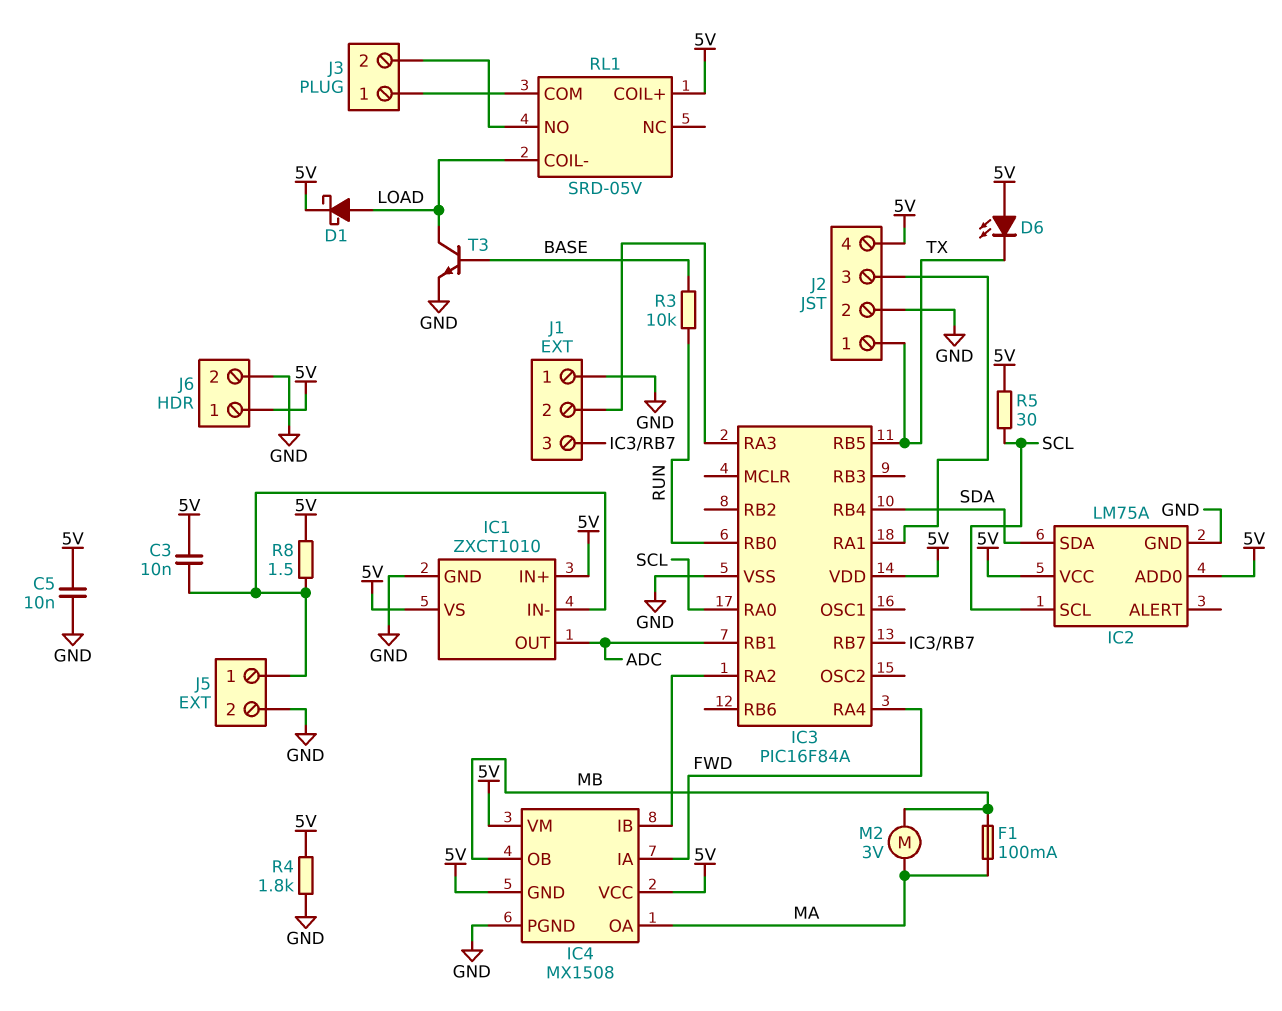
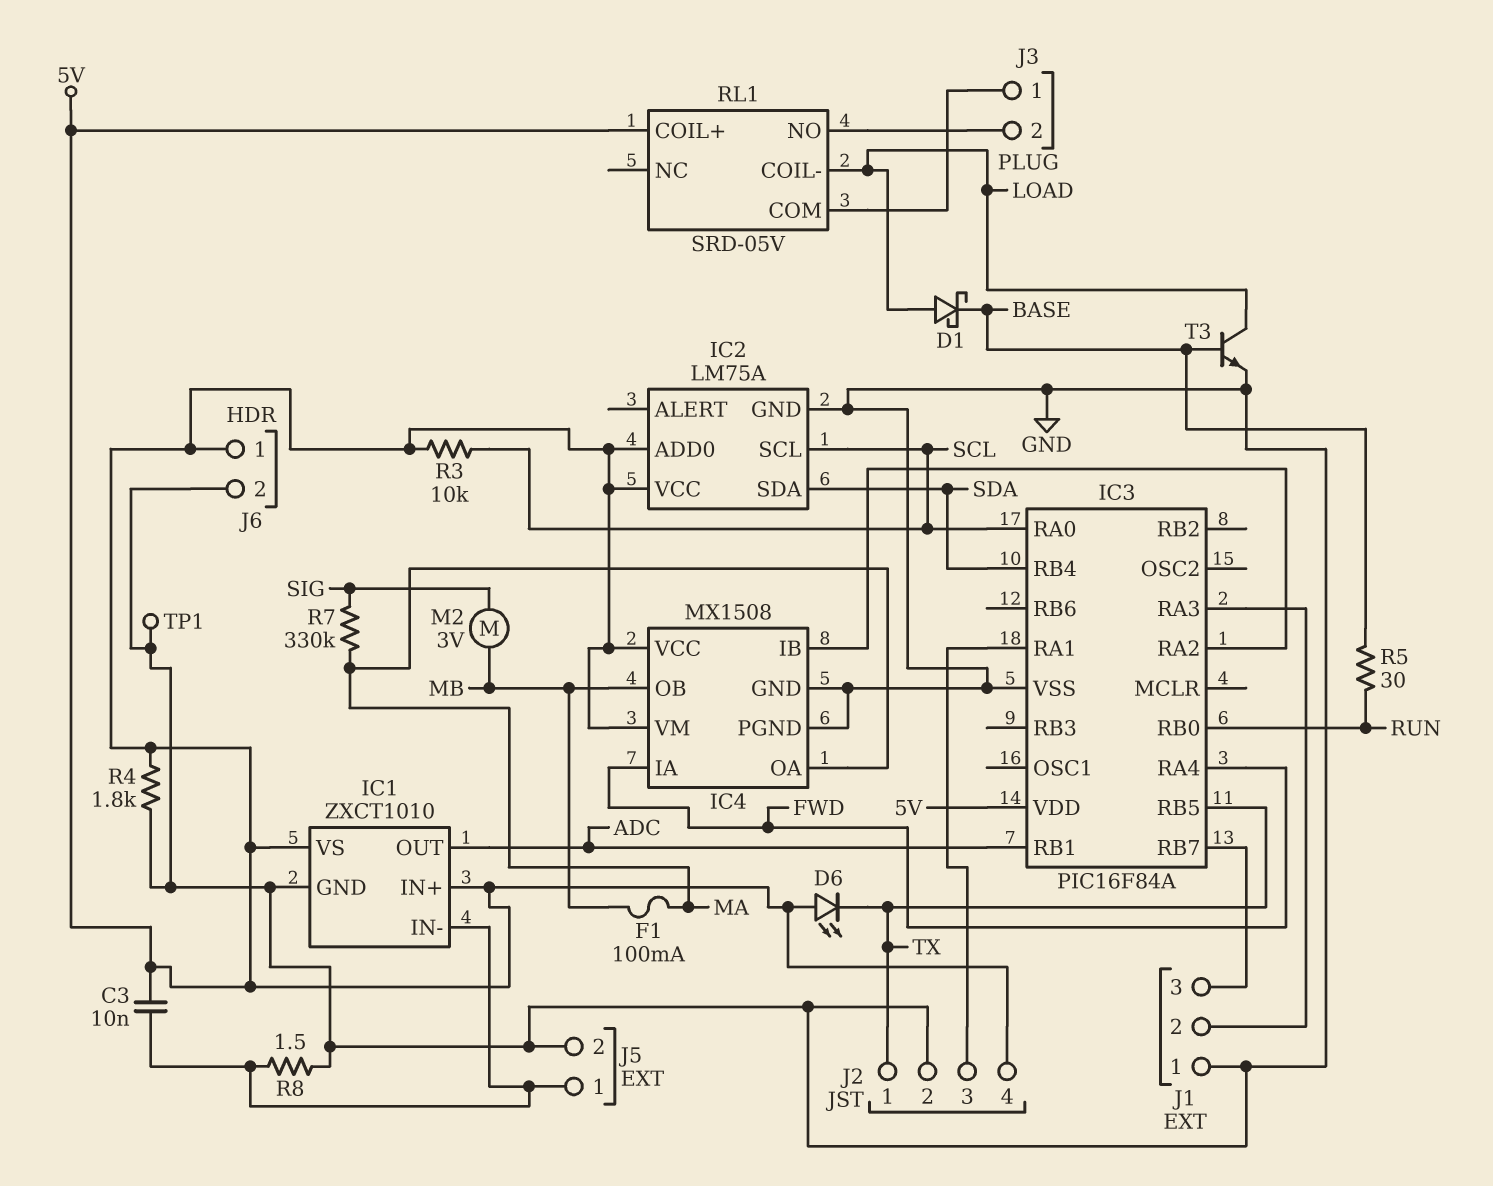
C5: 10nF (5V, GND) -> none
D1: schottky (A LOAD, K 5V) -> schottky (A LOAD, K BASE)
IC4 pin GND: 5V -> GND
M2: motor 3V (MA, MB) -> motor 3V (MB, SIG)
R3: 10k (BASE, RUN) -> 10k (5V, SCL)
R5: 30 (5V, SCL) -> 30 (BASE, RUN)
R7: none -> 330k (MA, SIG)
R8: 1.5 (5V, IC1/IN-) -> 1.5 (GND, IC1/IN-)
TP1: none -> test point (GND)

